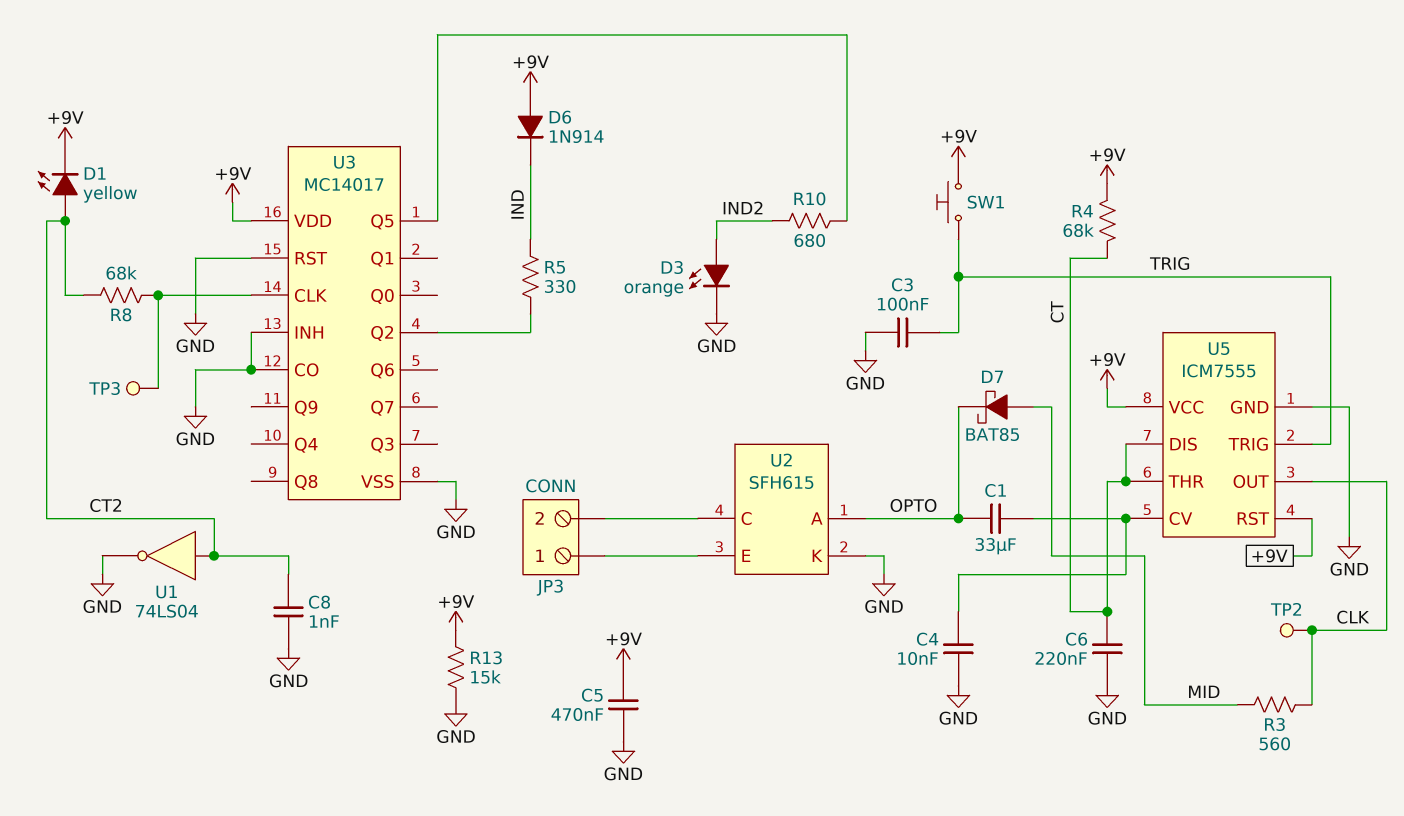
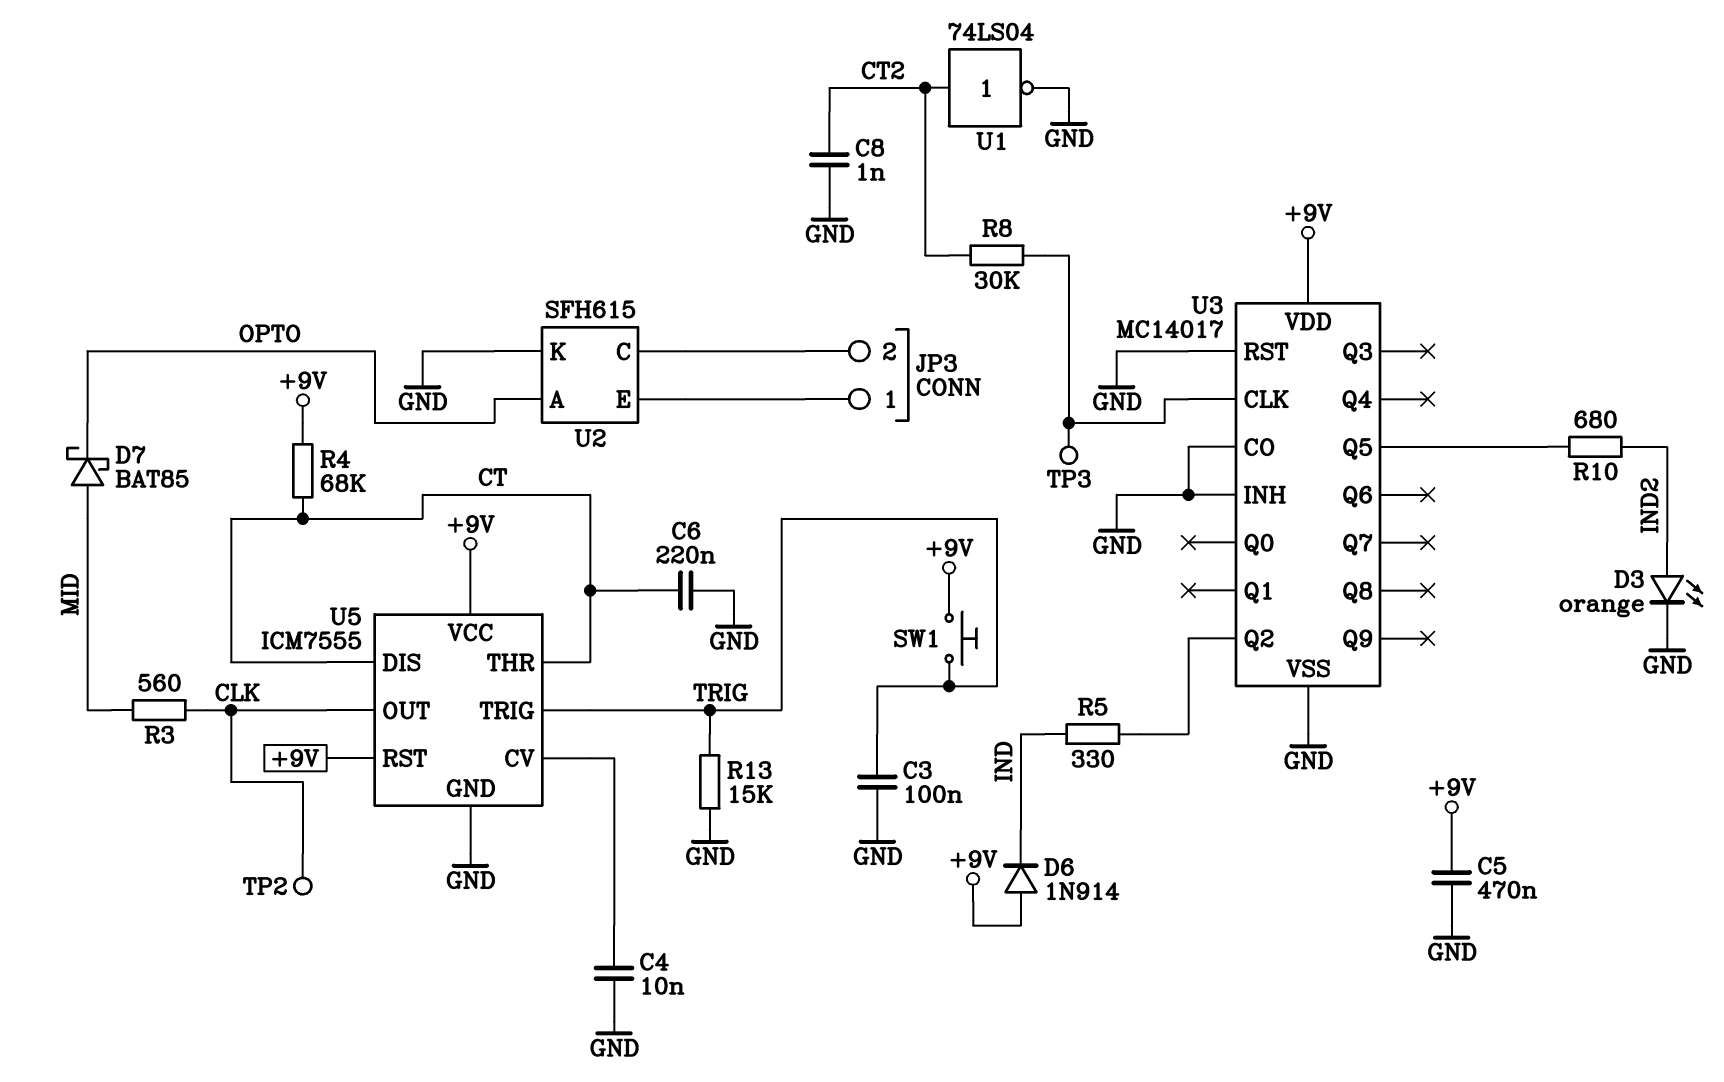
C1: 33uF (OPTO, U5/CV) -> none
D1: LED yellow (A CT2, K +9V) -> none
R8: 68k (CT2, U3/CLK) -> 30k (CT2, U3/CLK)
R13: 15k (+9V, GND) -> 15k (GND, TRIG)

